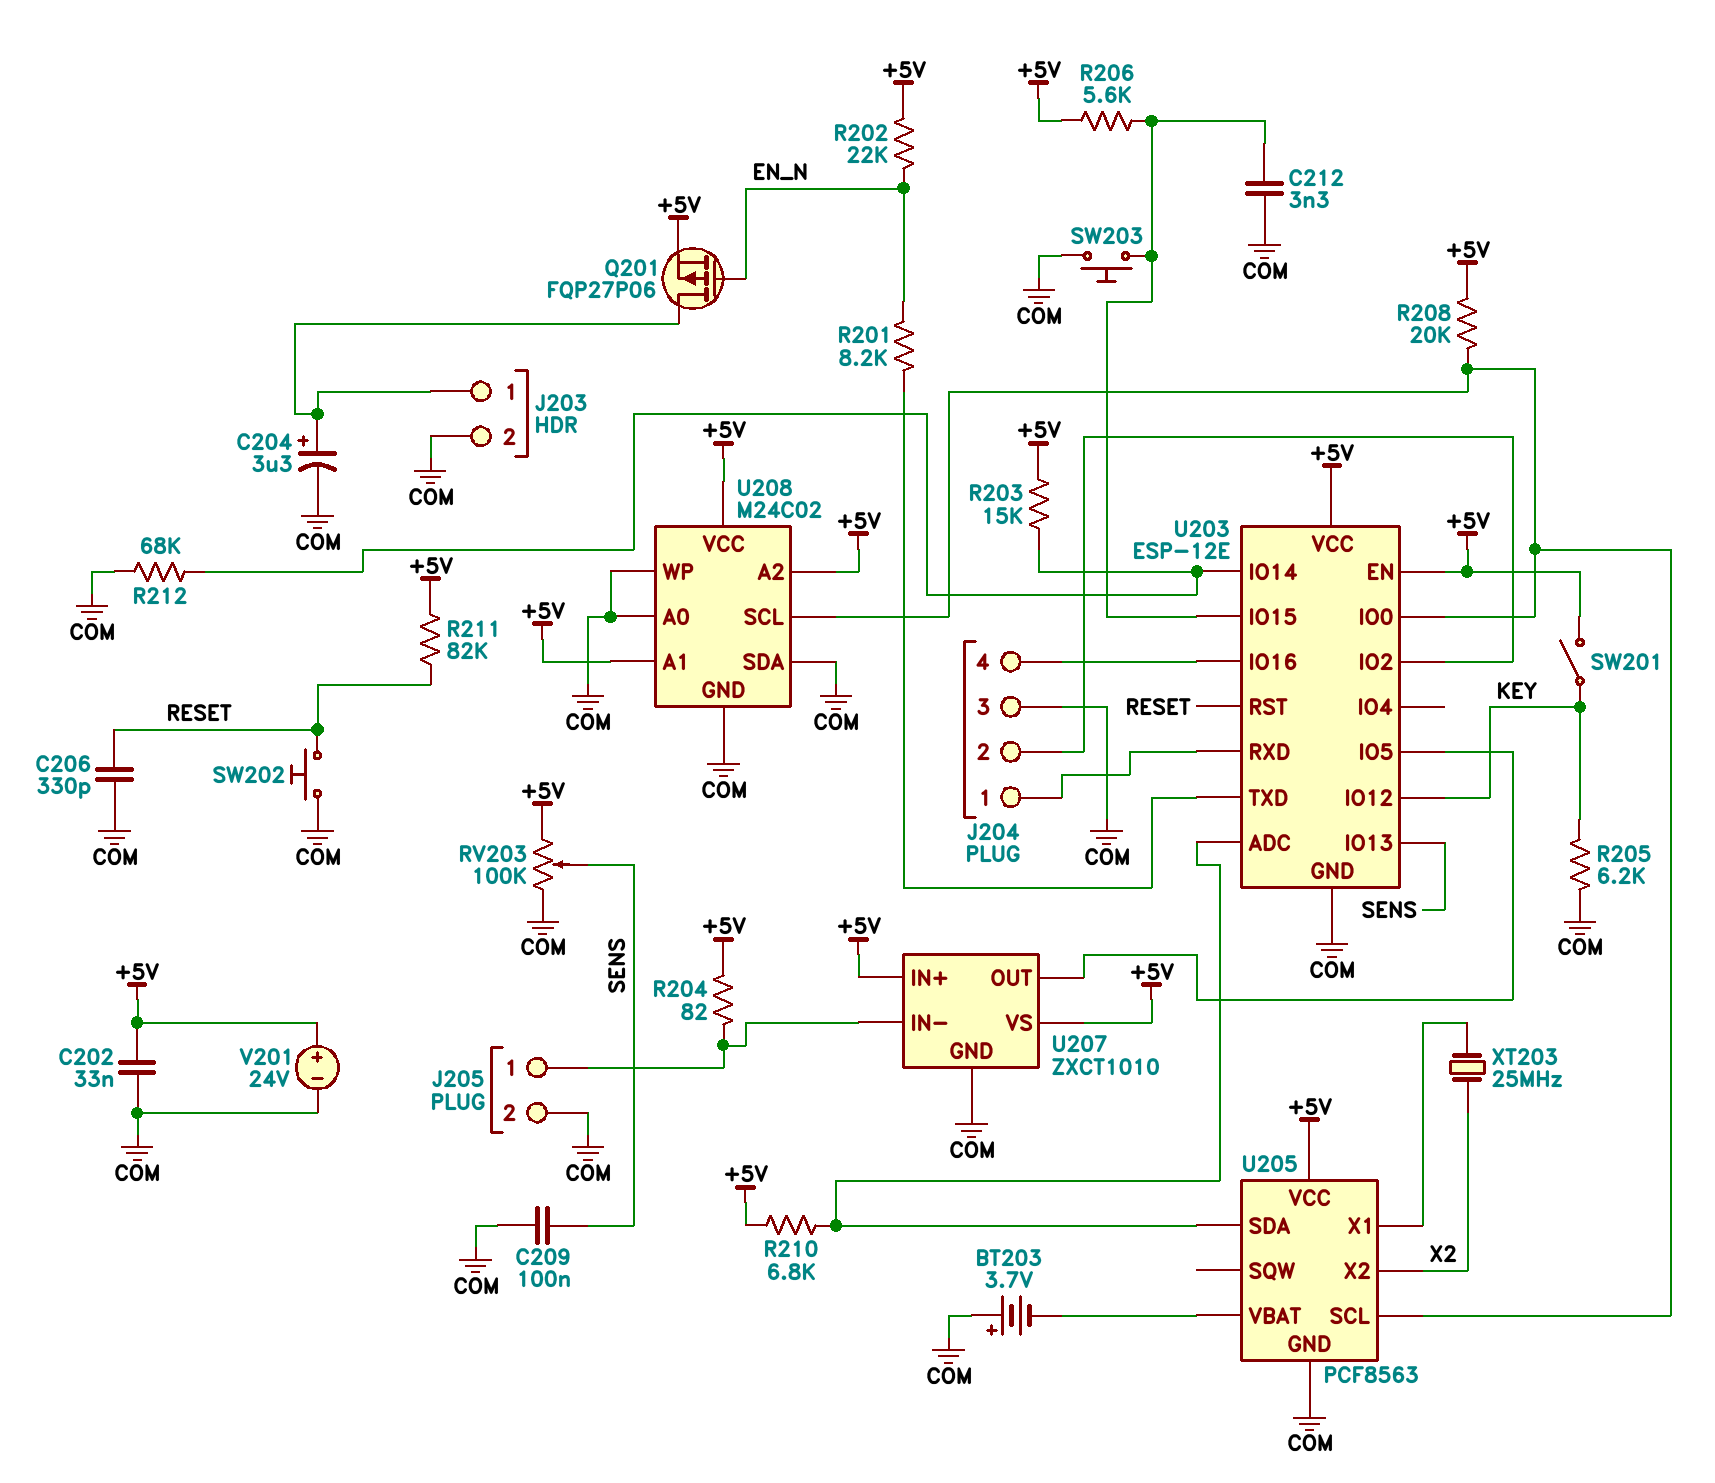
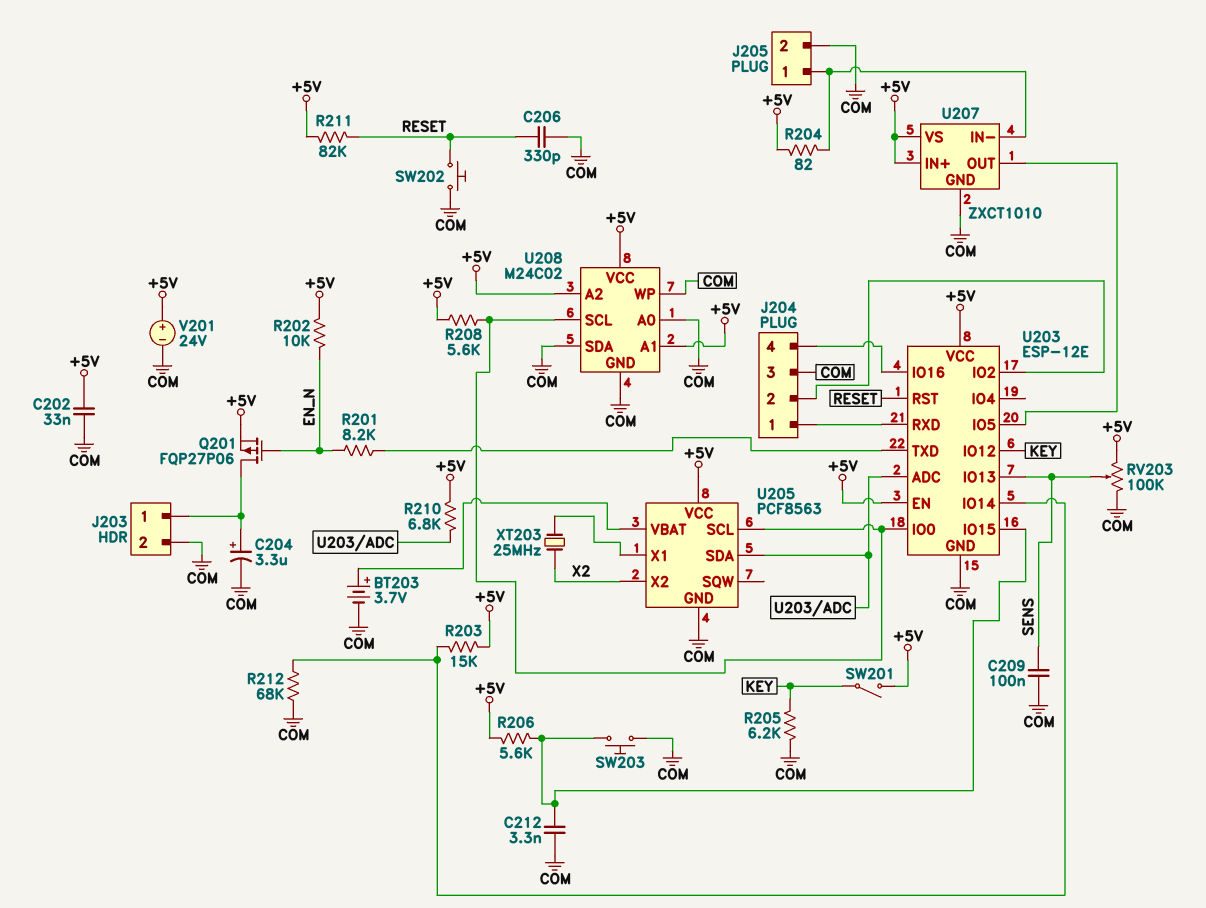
BT203: 3.7V (plus COM, minus U205/VBAT) -> 3.7V (plus U205/VBAT, minus COM)
R202: 22k (+5V, EN_N) -> 10k (+5V, EN_N)
R208: 20k (+5V, U203/IO0) -> 5.6k (+5V, U203/IO0)

